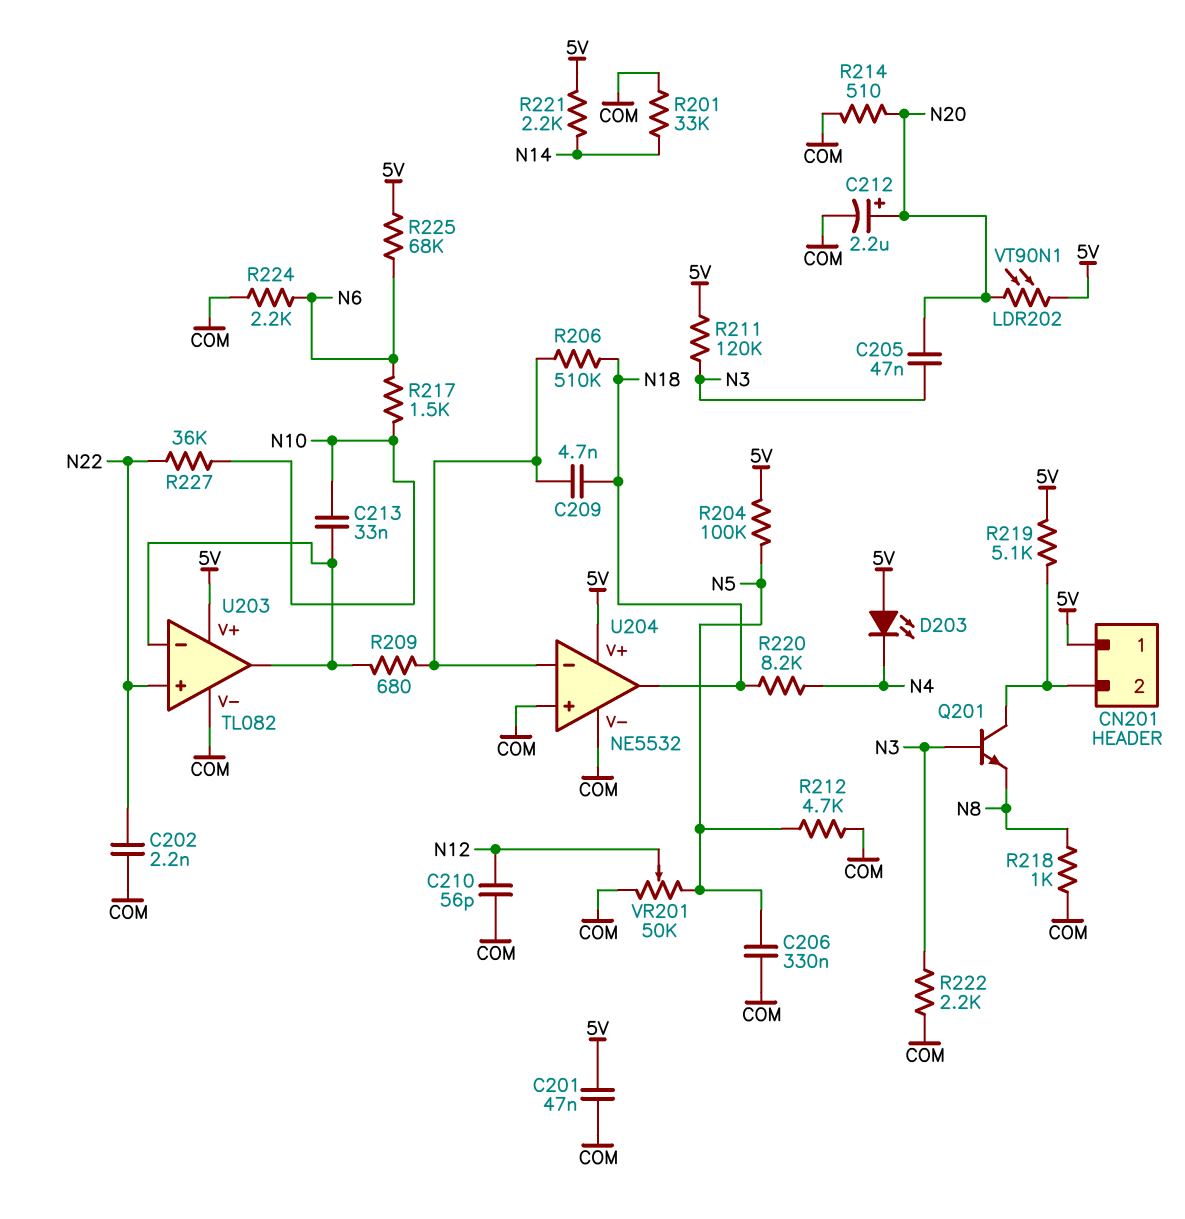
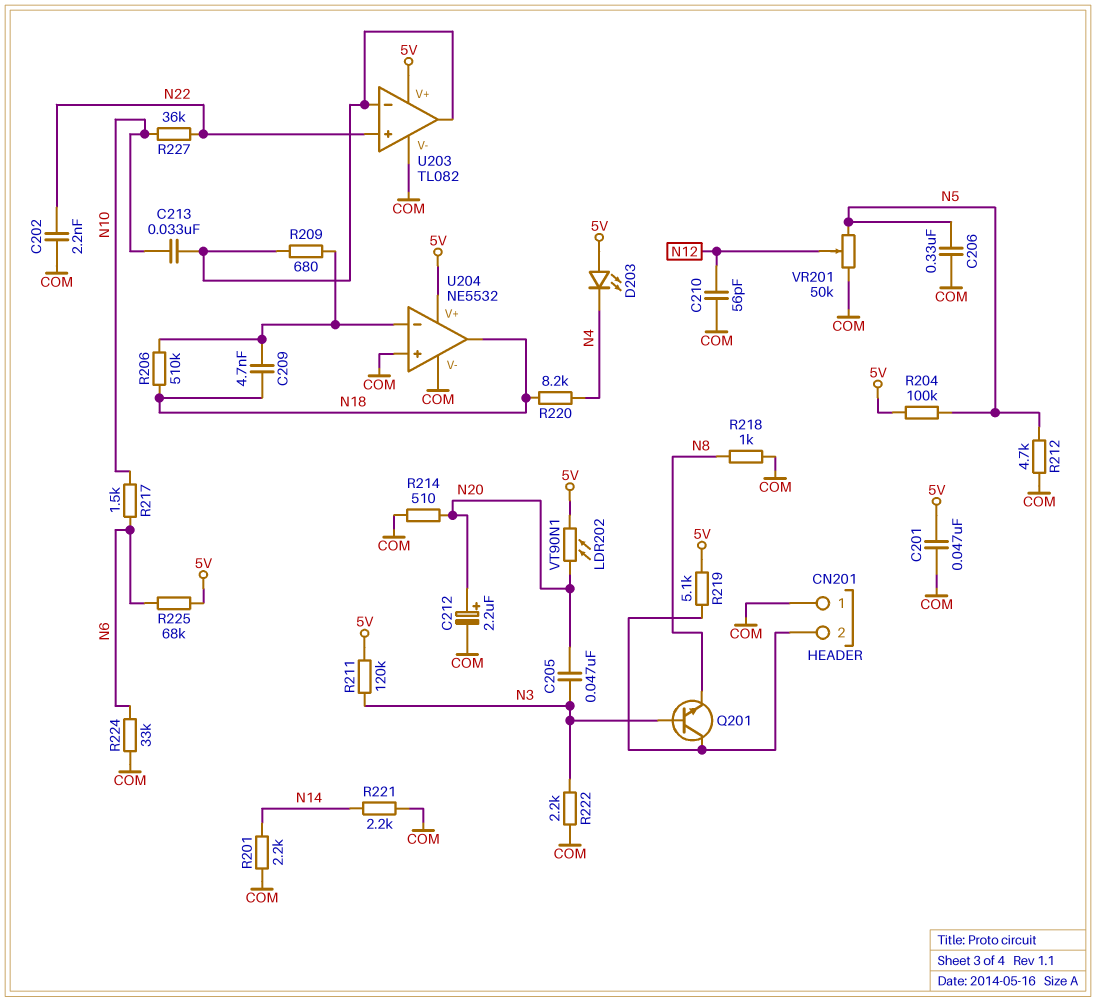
CN201 pin 1: 5V -> COM
R201: 33k (COM, N14) -> 2.2k (COM, N14)
R221: 2.2k (5V, N14) -> 2.2k (COM, N14)
R224: 2.2k (COM, N6) -> 33k (COM, N6)

